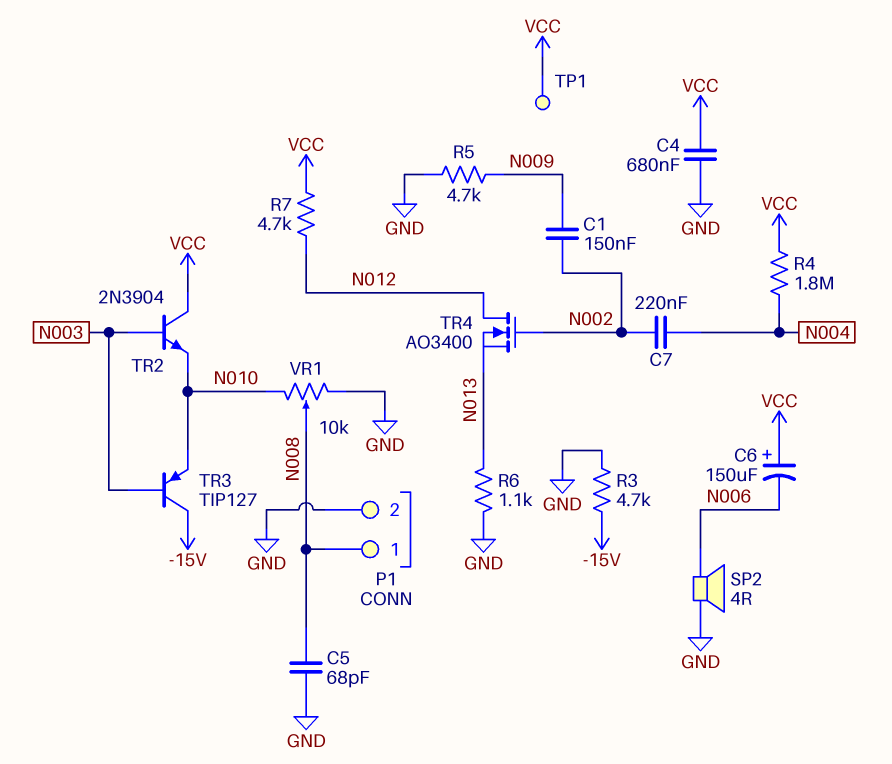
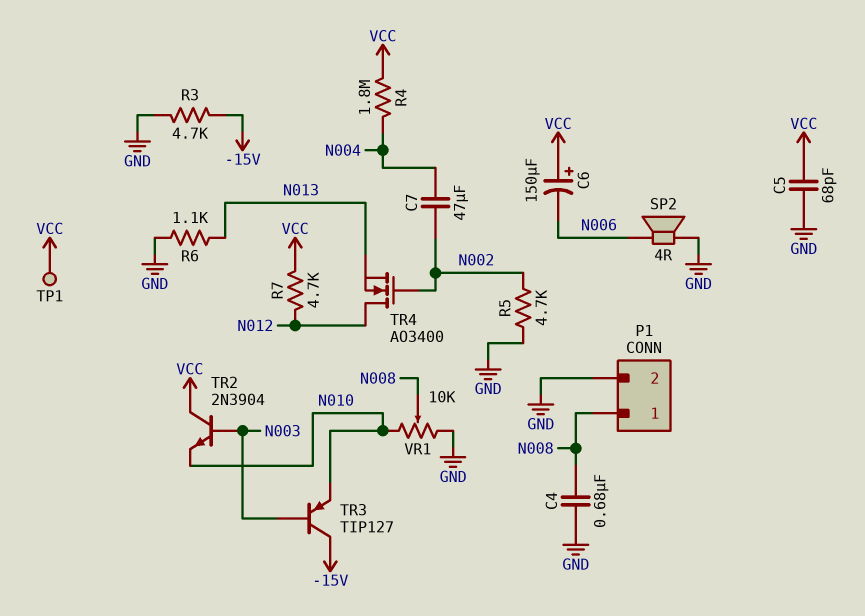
C1: 150nF (N002, N009) -> none
C4: 680nF (GND, VCC) -> 680nF (GND, N008)
C5: 68pF (GND, N008) -> 68pF (GND, VCC)
C7: 220nF (N002, N004) -> 47uF (N002, N004)
R5: 4.7k (GND, N009) -> 4.7k (GND, N002)

